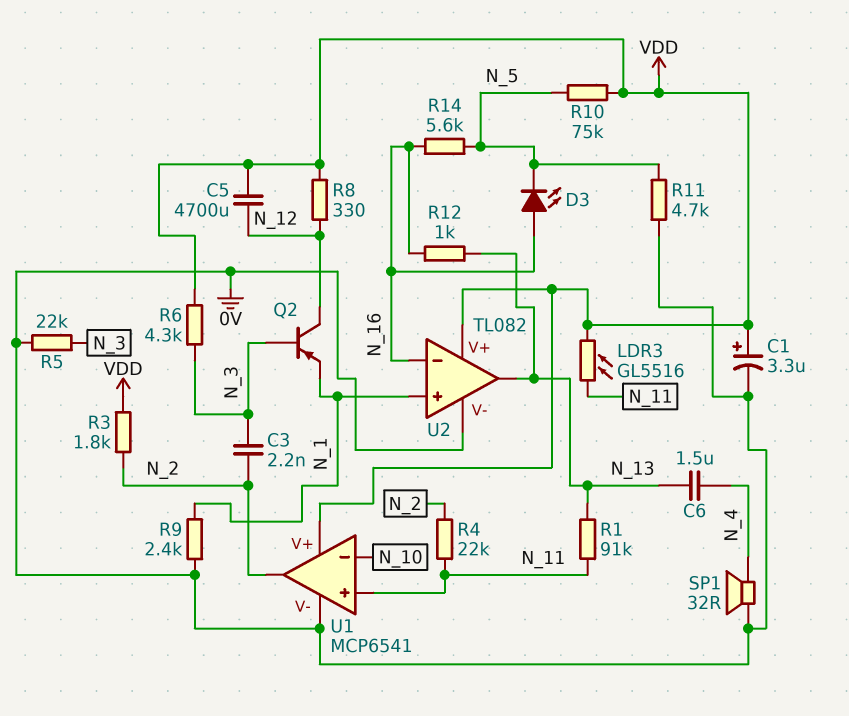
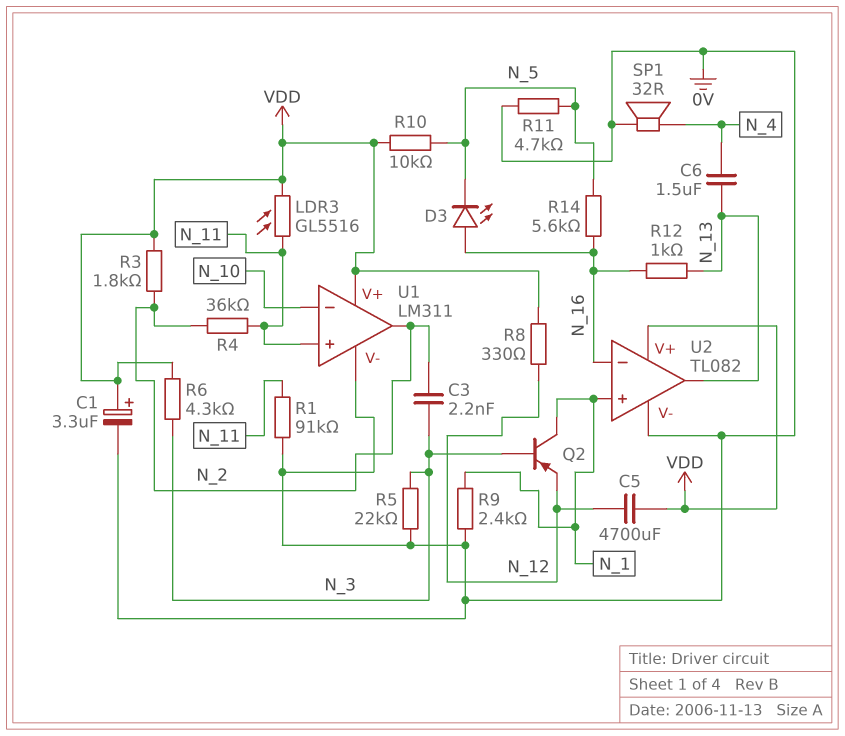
Q2: PNP (B N_3, C N_12, E N_1) -> PNP (B N_3, C N_1, E N_12)
R1: 91k (N_11, N_13) -> 91k (0V, N_11)
R4: 22k (N_2, N_11) -> 36k (N_2, N_11)
R10: 75k (N_5, VDD) -> 10k (N_5, VDD)
U1: MCP6541 -> LM311

